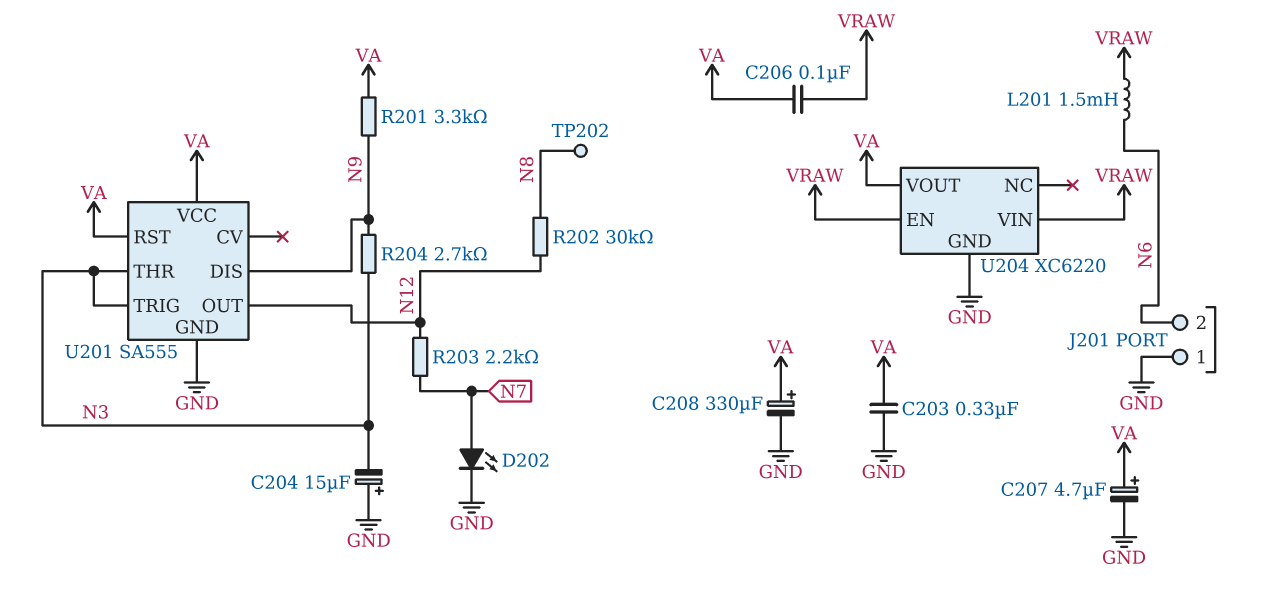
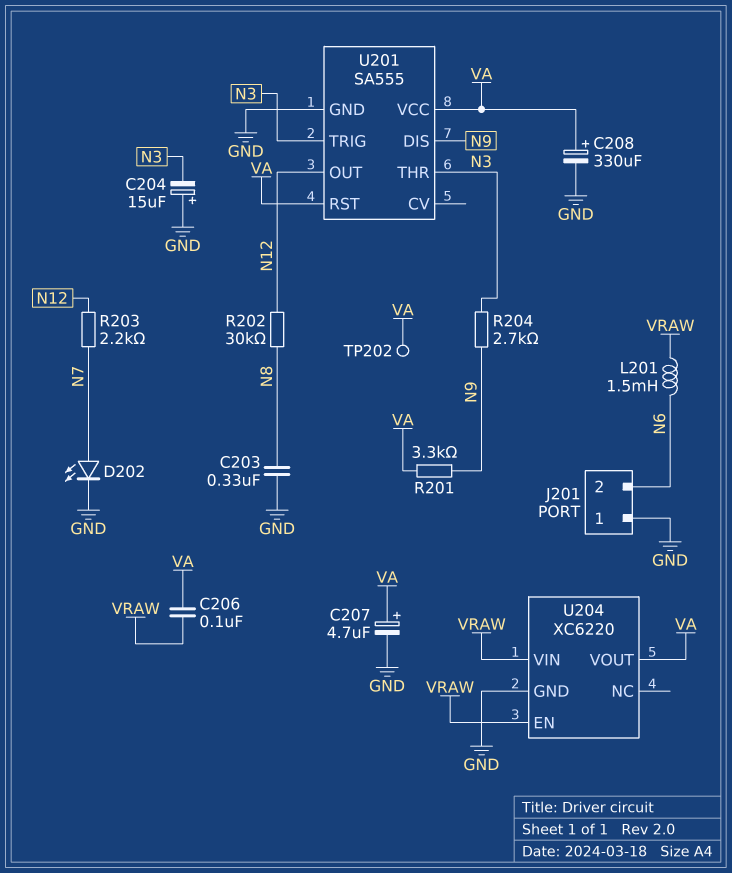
C203: 330nF (GND, VA) -> 330nF (GND, N8)
TP202: test point (N8) -> test point (VA)

